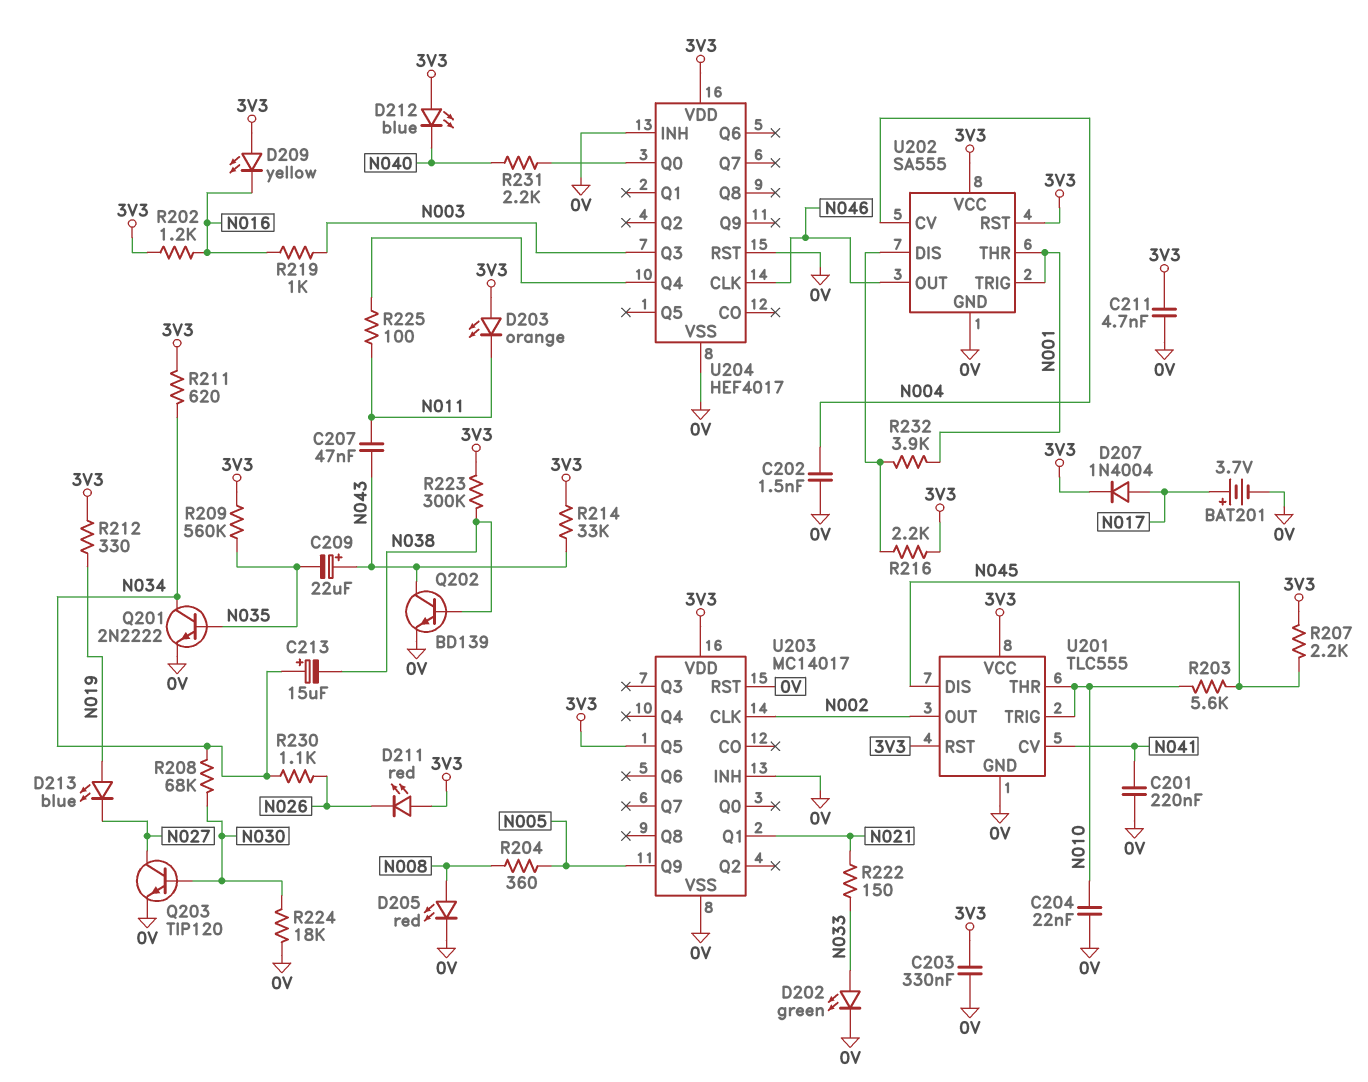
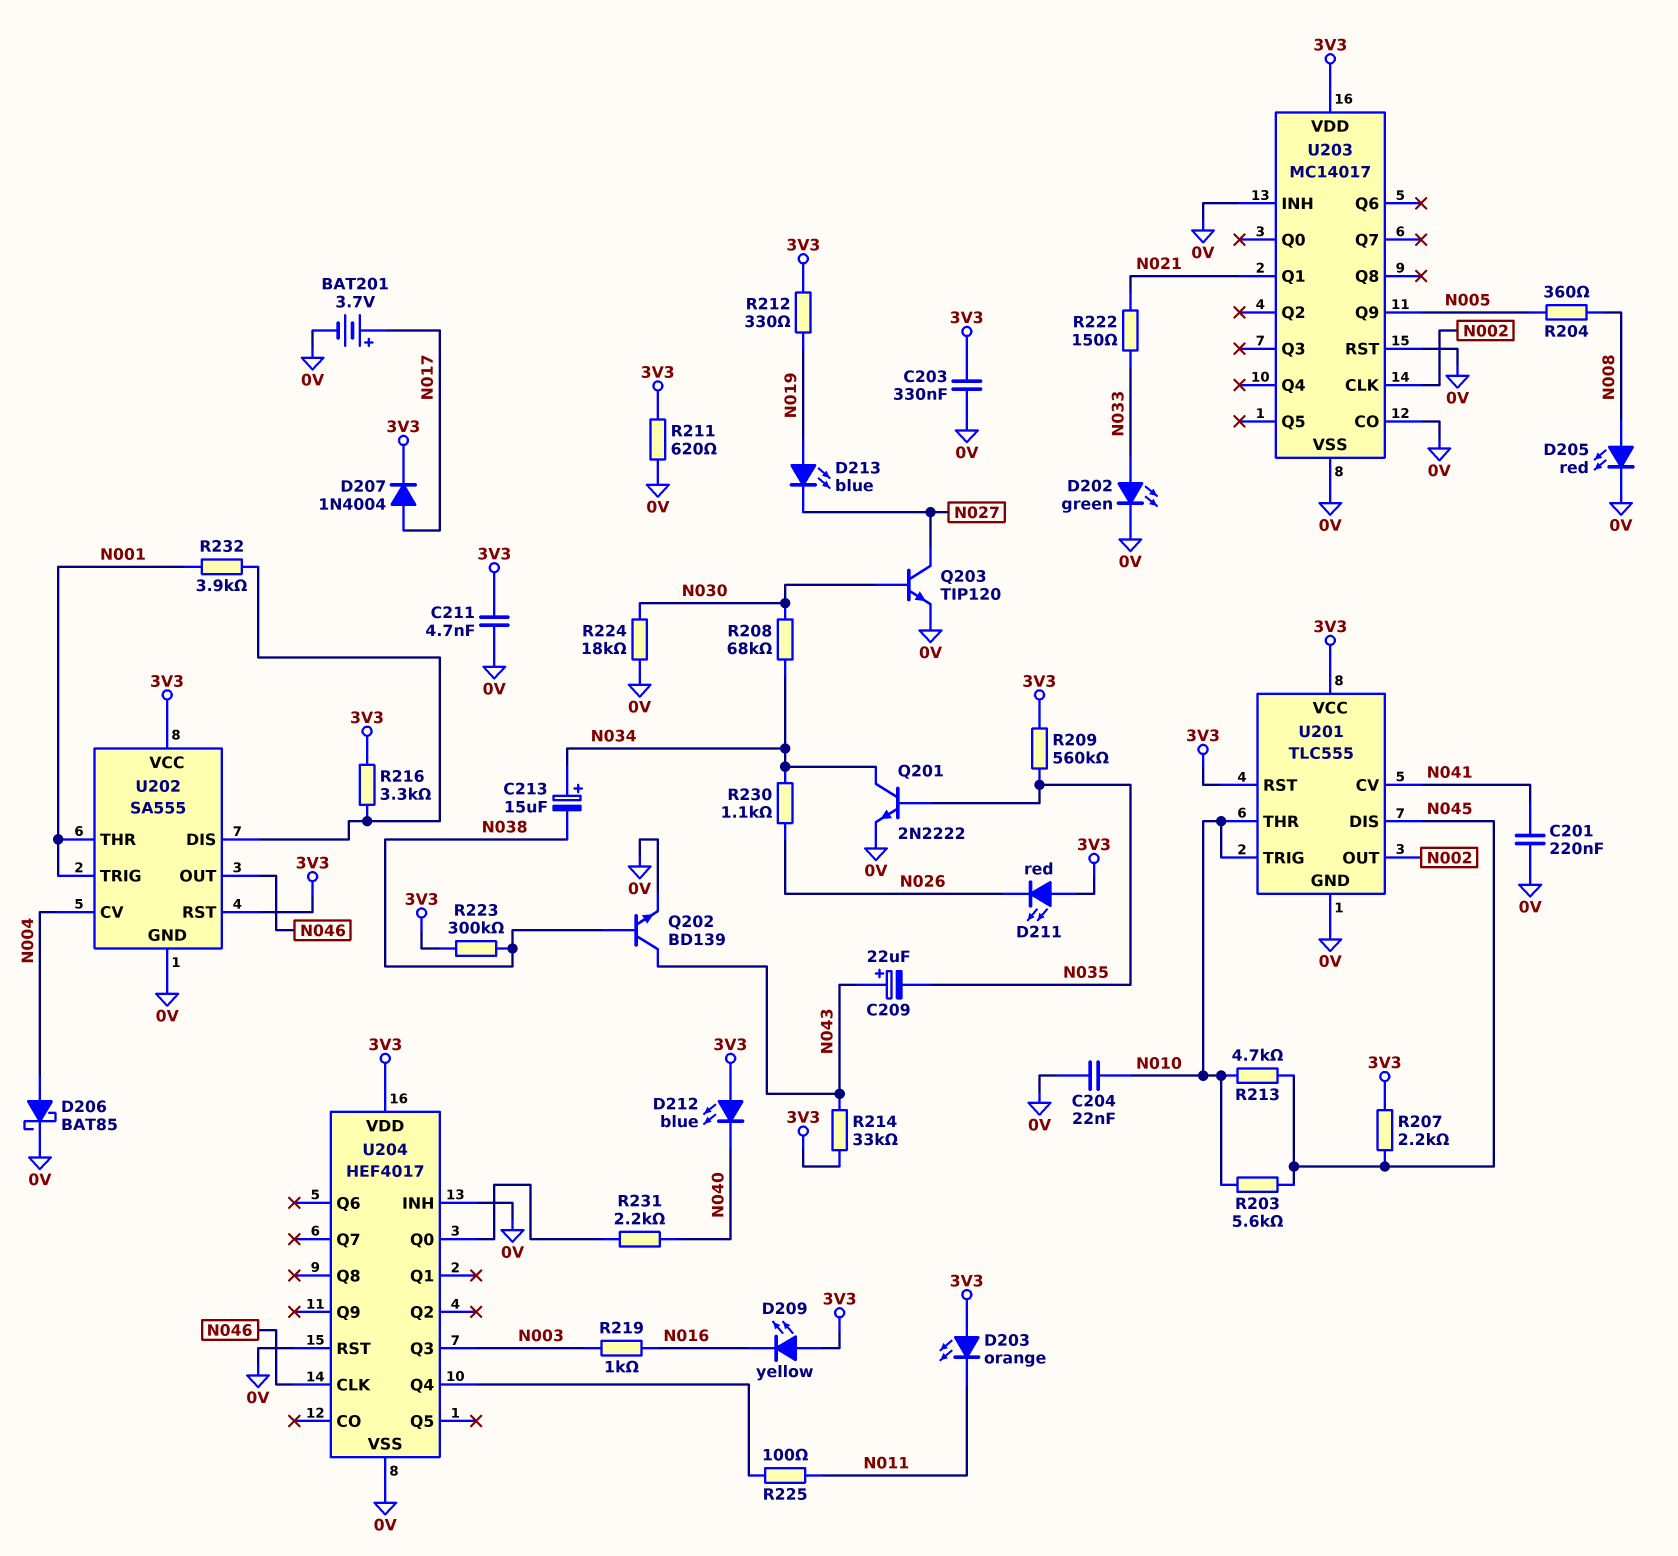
C202: 1.5nF (0V, N004) -> none
C207: 47nF (N011, N043) -> none
D206: none -> schottky BAT85 (A N004, K 0V)
R202: 1.2k (3V3, N016) -> none
R211: 620 (3V3, N034) -> 620 (0V, 3V3)
R213: none -> 4.7k (N010, N045)
R216: 2.2k (3V3, U202/DIS) -> 3.3k (3V3, U202/DIS)
U203 pin CO: none -> 0V
U203 pin Q5: 3V3 -> none

